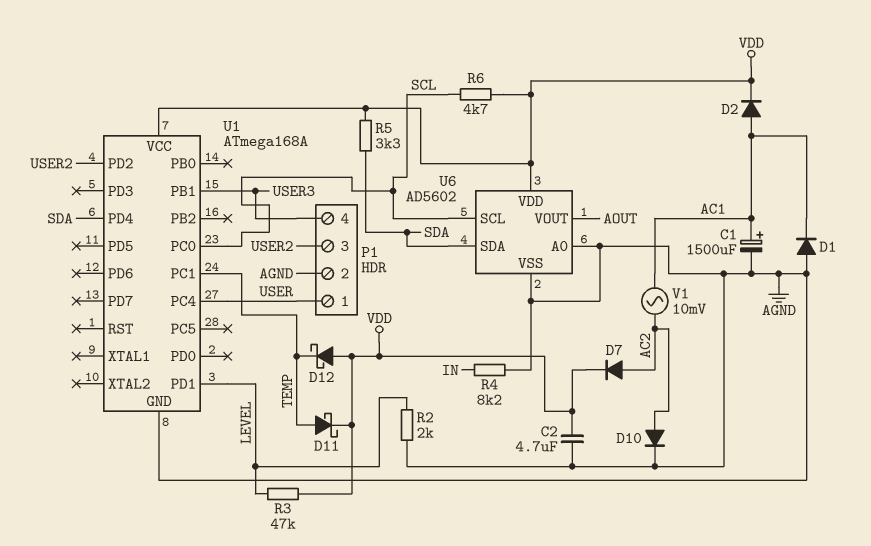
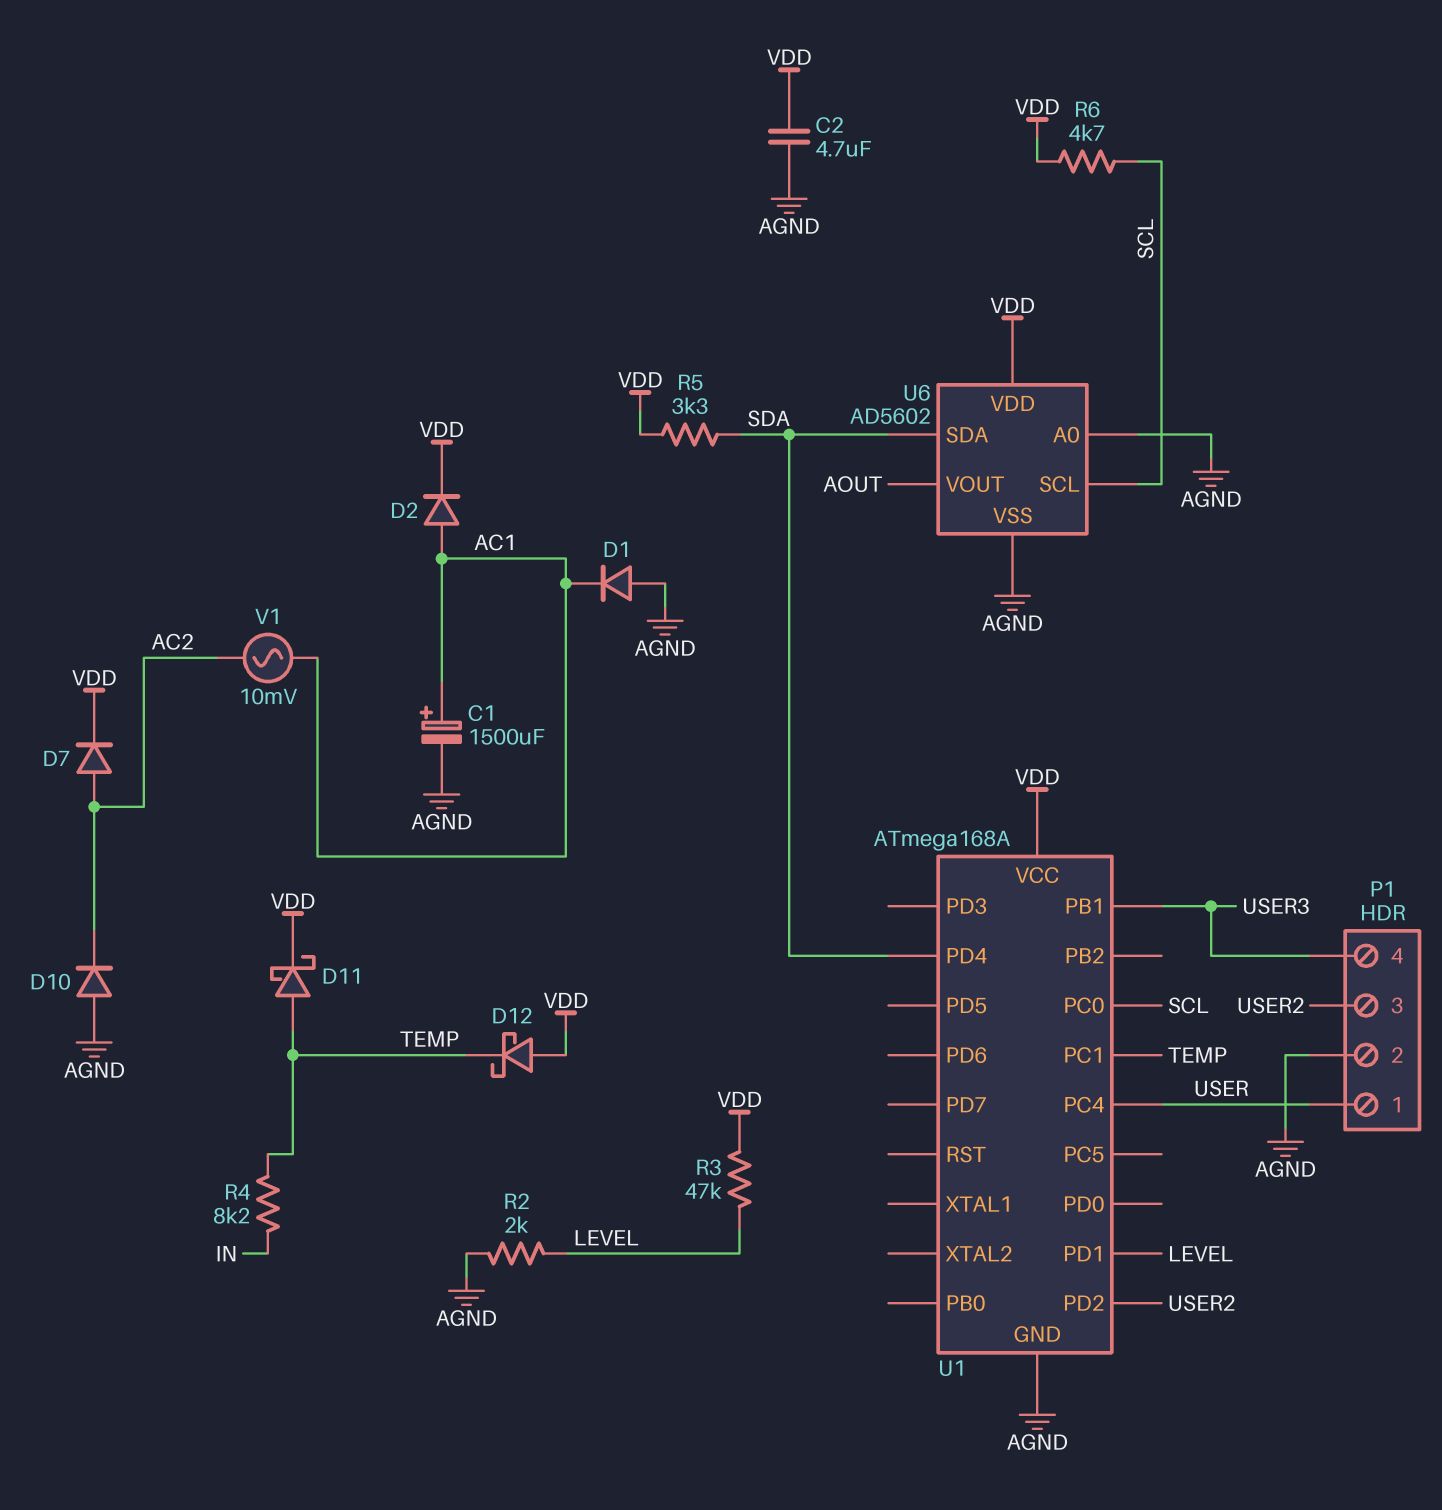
D10: diode (A AC2, K AGND) -> diode (A AGND, K AC2)
R4: 8.2k (AGND, IN) -> 8.2k (IN, TEMP)

